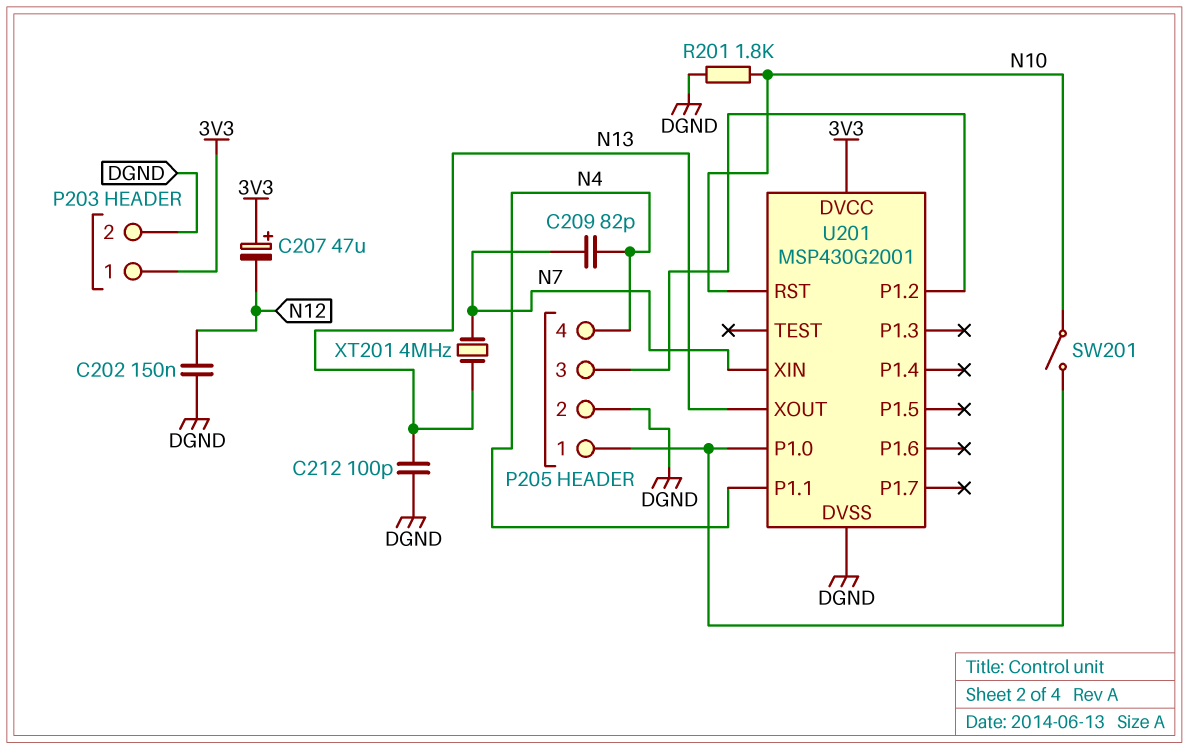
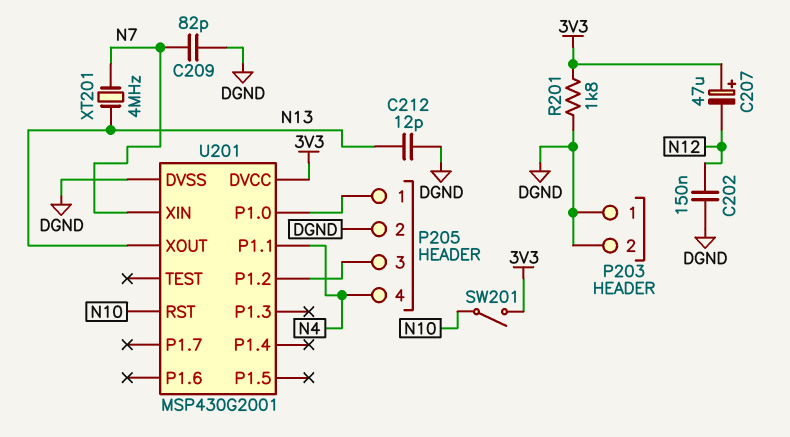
C209: 82pF (N4, N7) -> 82pF (DGND, N7)
C212: 100pF (DGND, N13) -> 12pF (DGND, N13)
P203 pin 1: 3V3 -> DGND
R201: 1.8k (DGND, N10) -> 1.8k (3V3, DGND)
SW201: switch (N10, P205/1) -> switch (3V3, N10)

